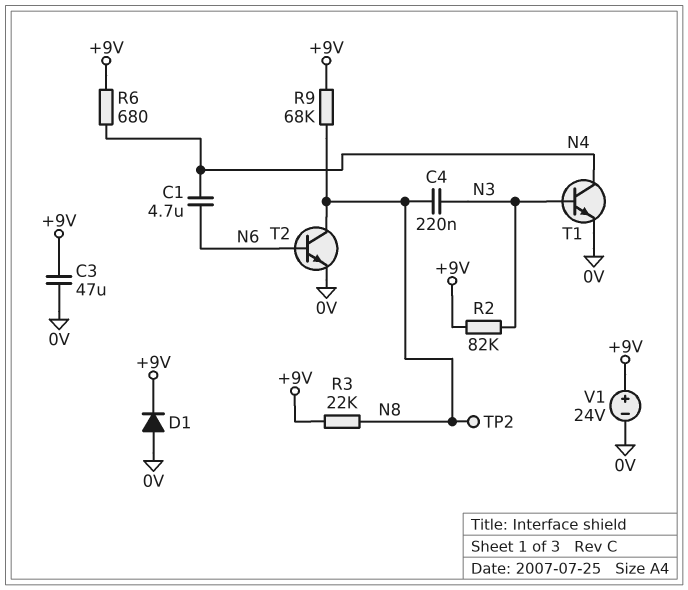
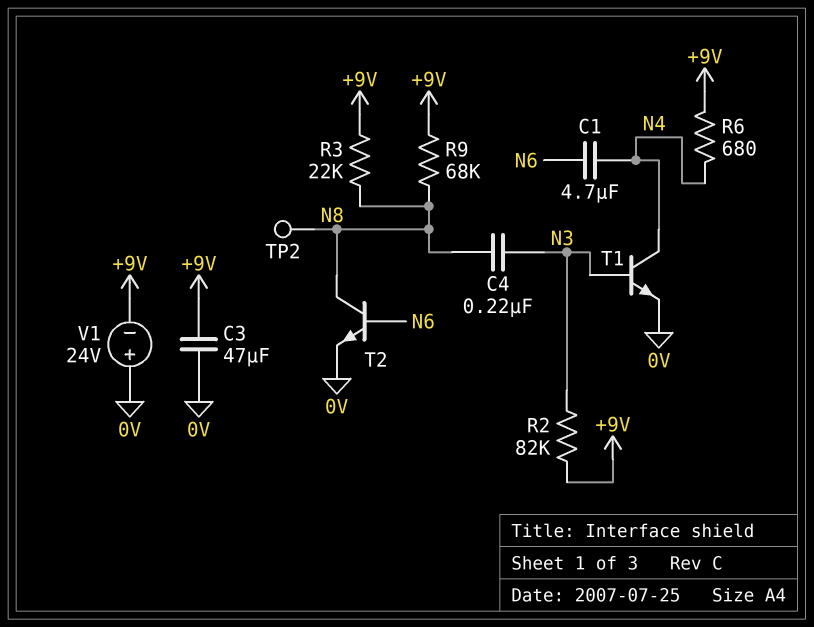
D1: diode (A 0V, K +9V) -> none
V1: 24V (plus +9V, minus 0V) -> 24V (plus 0V, minus +9V)

